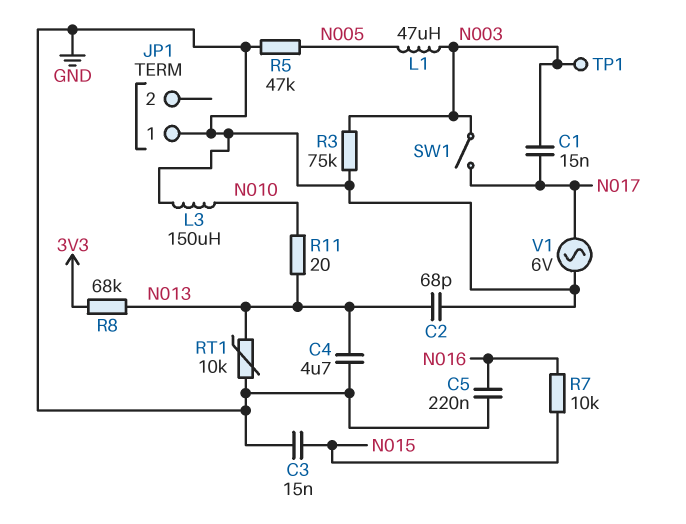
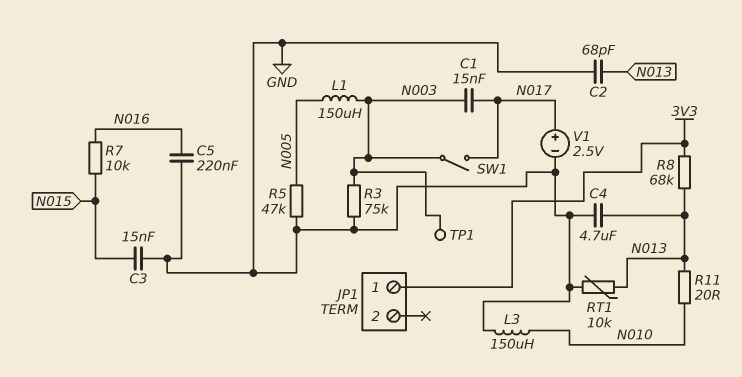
JP1 pin 1: GND -> 3V3
L1: 47uH (N003, N005) -> 150uH (N003, N005)
V1: AC 6V (GND, N017) -> 2.5V (plus N017, minus GND)

